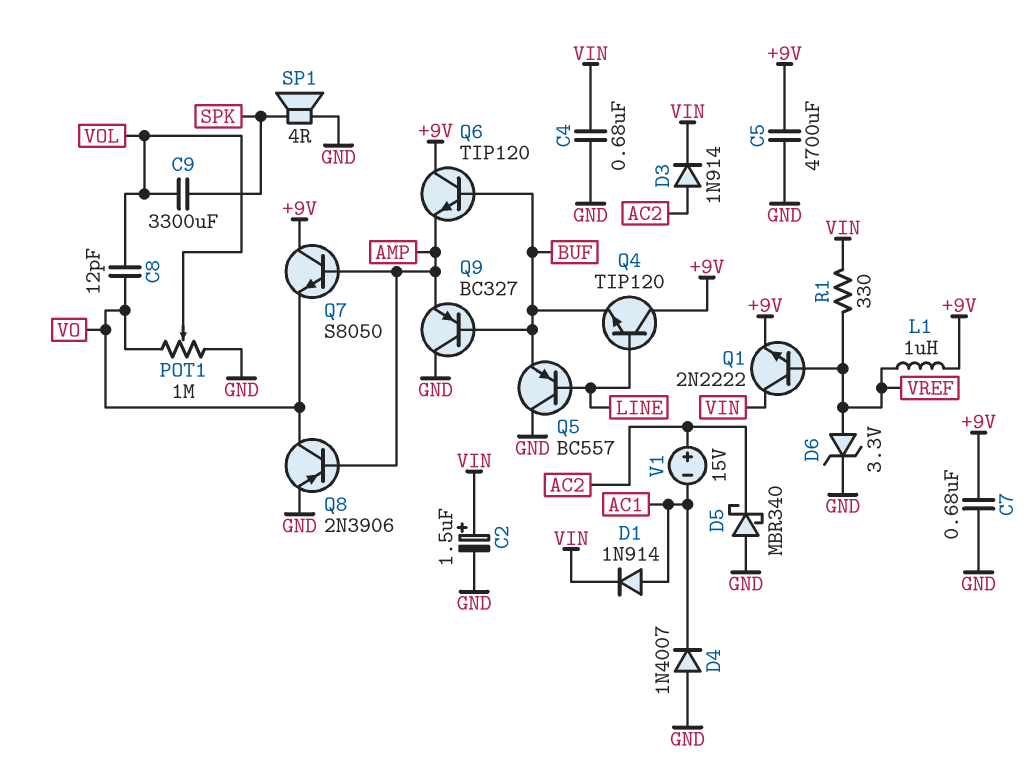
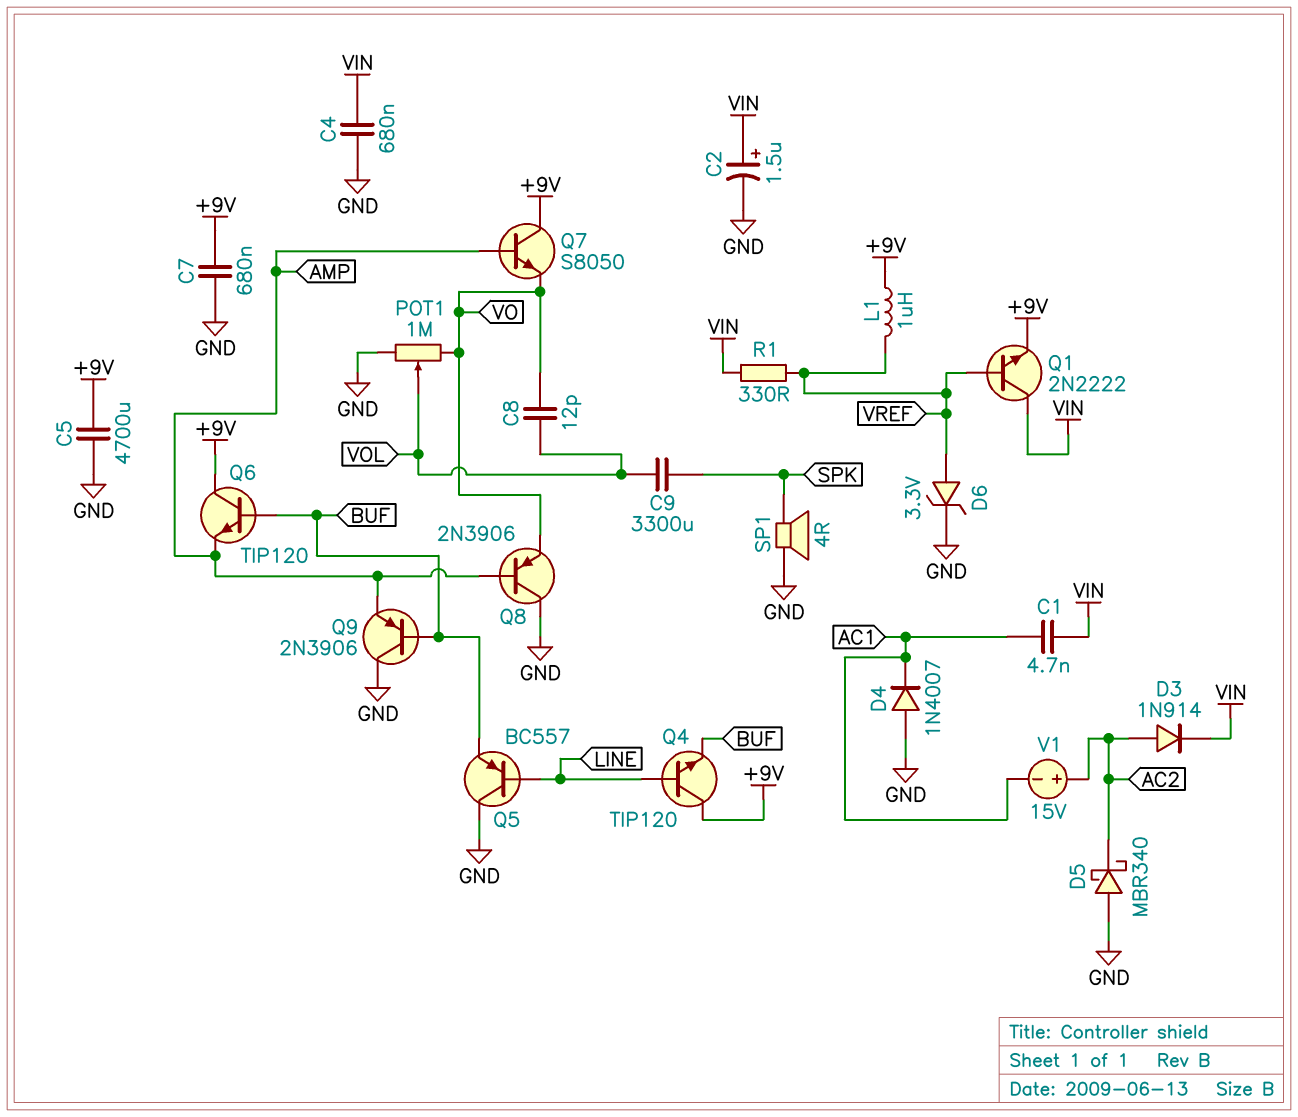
C1: none -> 4.7nF (AC1, VIN)
D1: diode 1N914 (A AC1, K VIN) -> none
Q8: PNP 2N3906 (B AMP, C VO, E GND) -> PNP 2N3906 (B AMP, C GND, E VO)
Q9: PNP BC327 (B BUF, C GND, E AMP) -> PNP 2N3906 (B BUF, C GND, E AMP)

